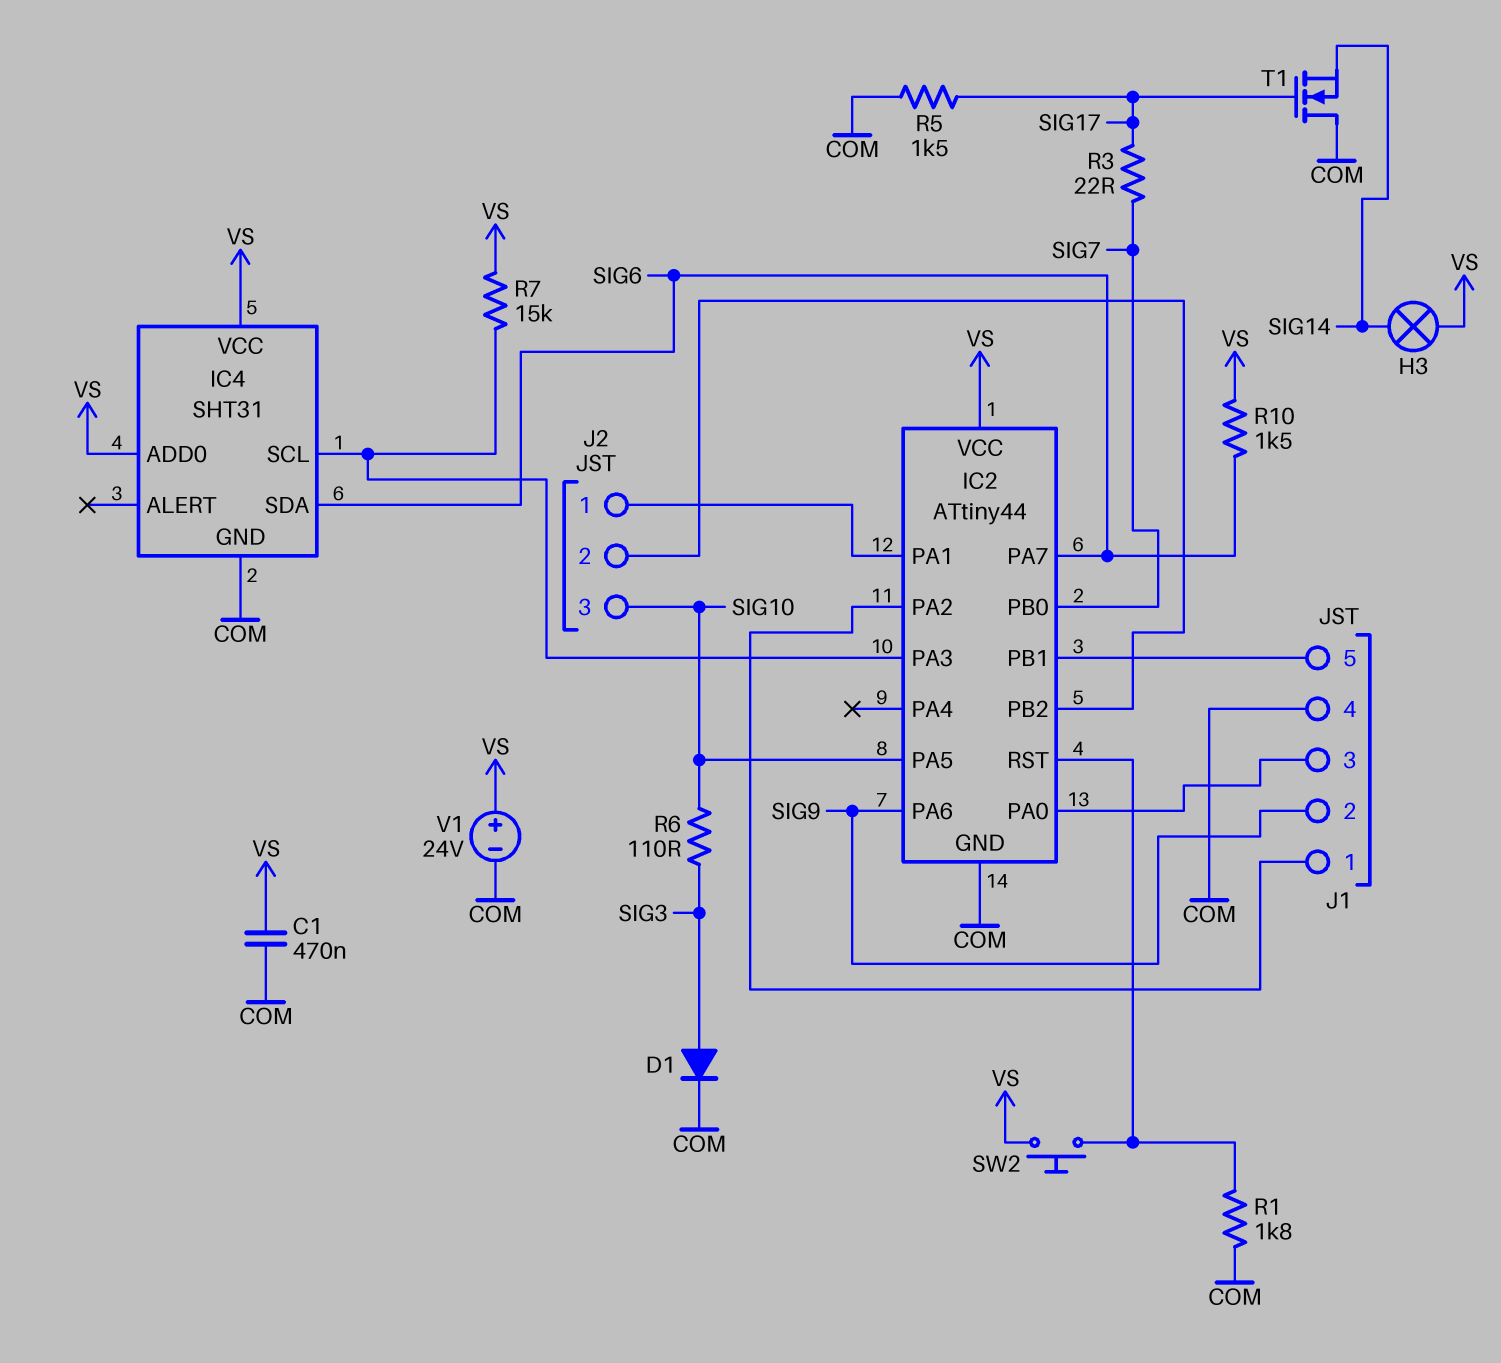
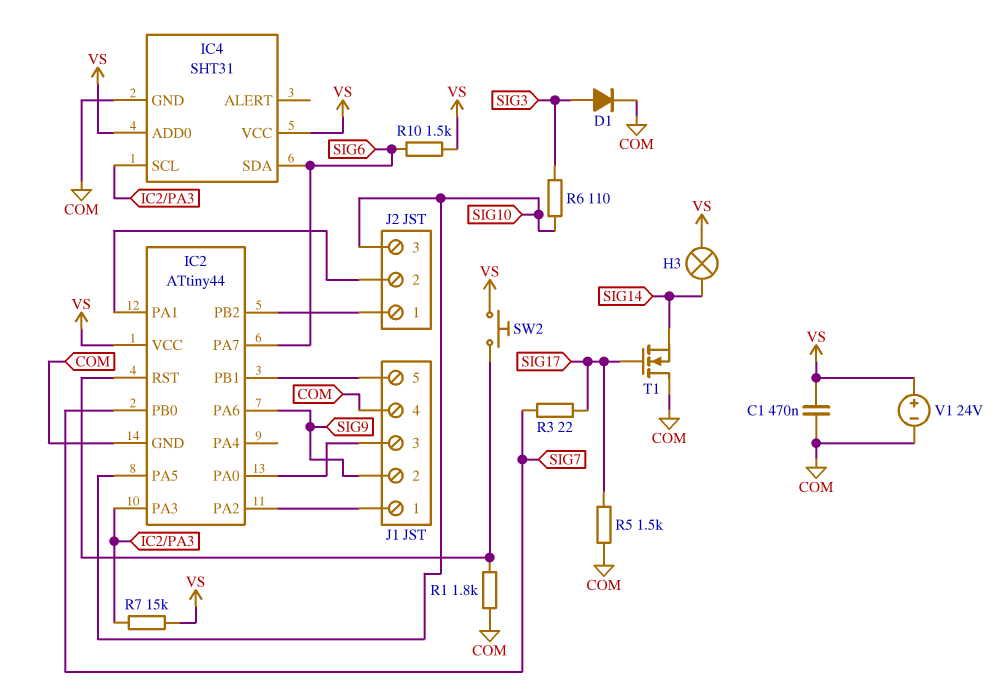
J2 pin 1: IC2/PA1 -> IC2/PB2
J2 pin 2: IC2/PB2 -> IC2/PA1

